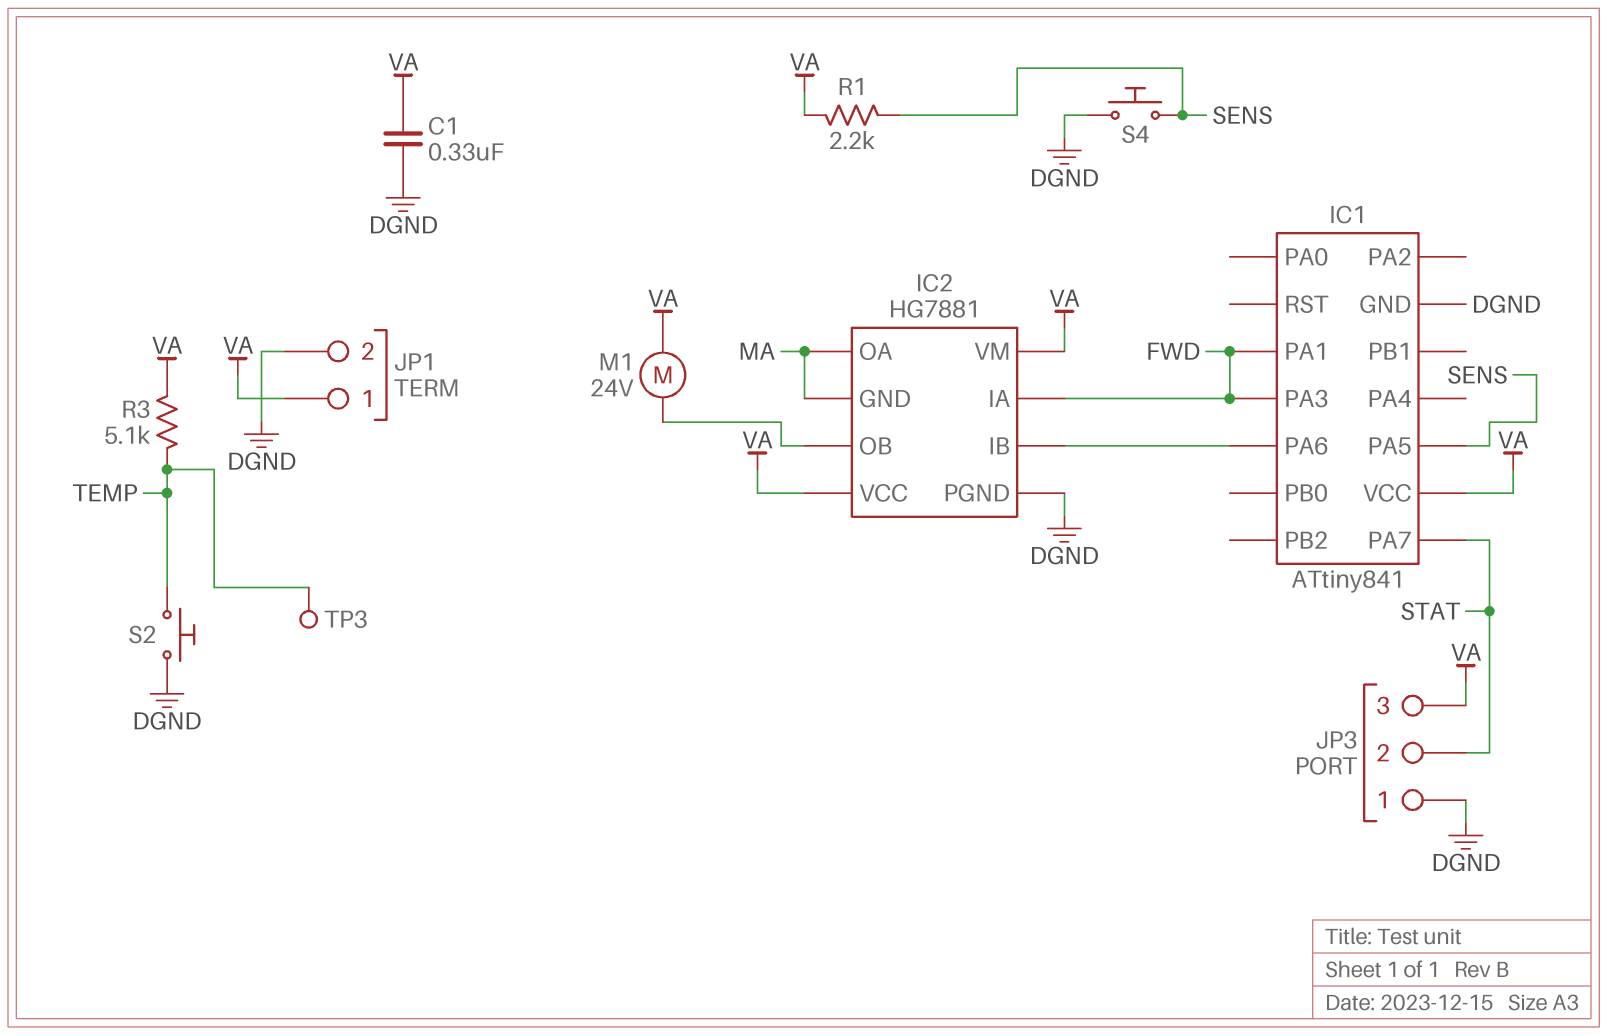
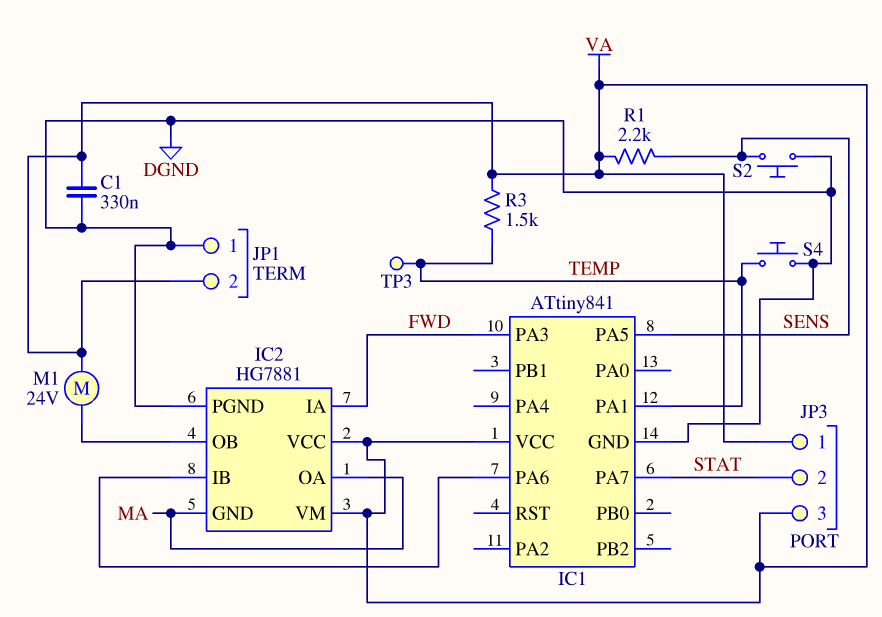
IC1 pin PA1: FWD -> TEMP
JP1 pin 1: VA -> DGND
JP1 pin 2: DGND -> VA
JP3 pin 1: DGND -> VA
R3: 5.1k (TEMP, VA) -> 1.5k (TEMP, VA)
S2: button (DGND, TEMP) -> button (DGND, SENS)
S4: button (DGND, SENS) -> button (DGND, TEMP)

